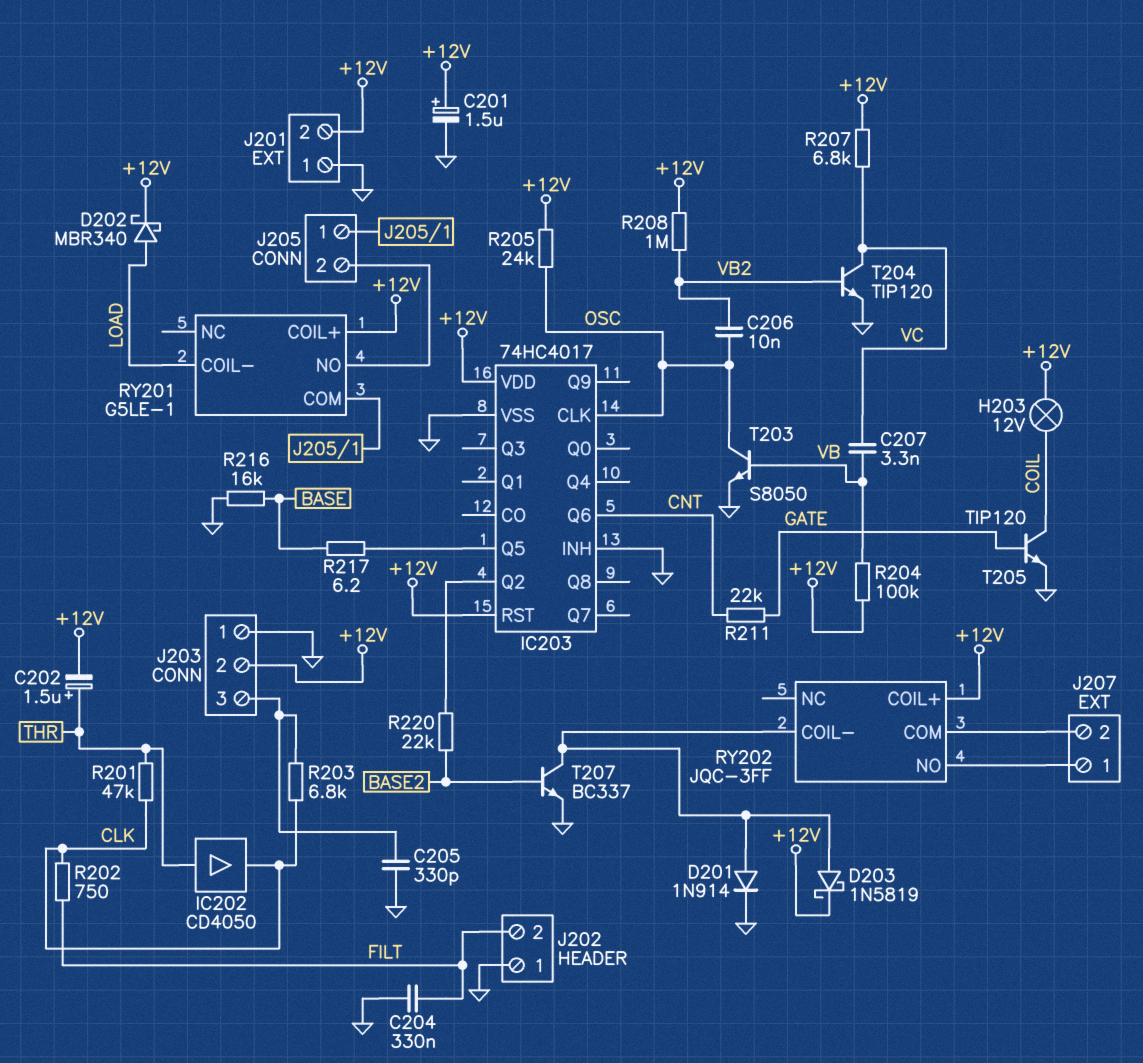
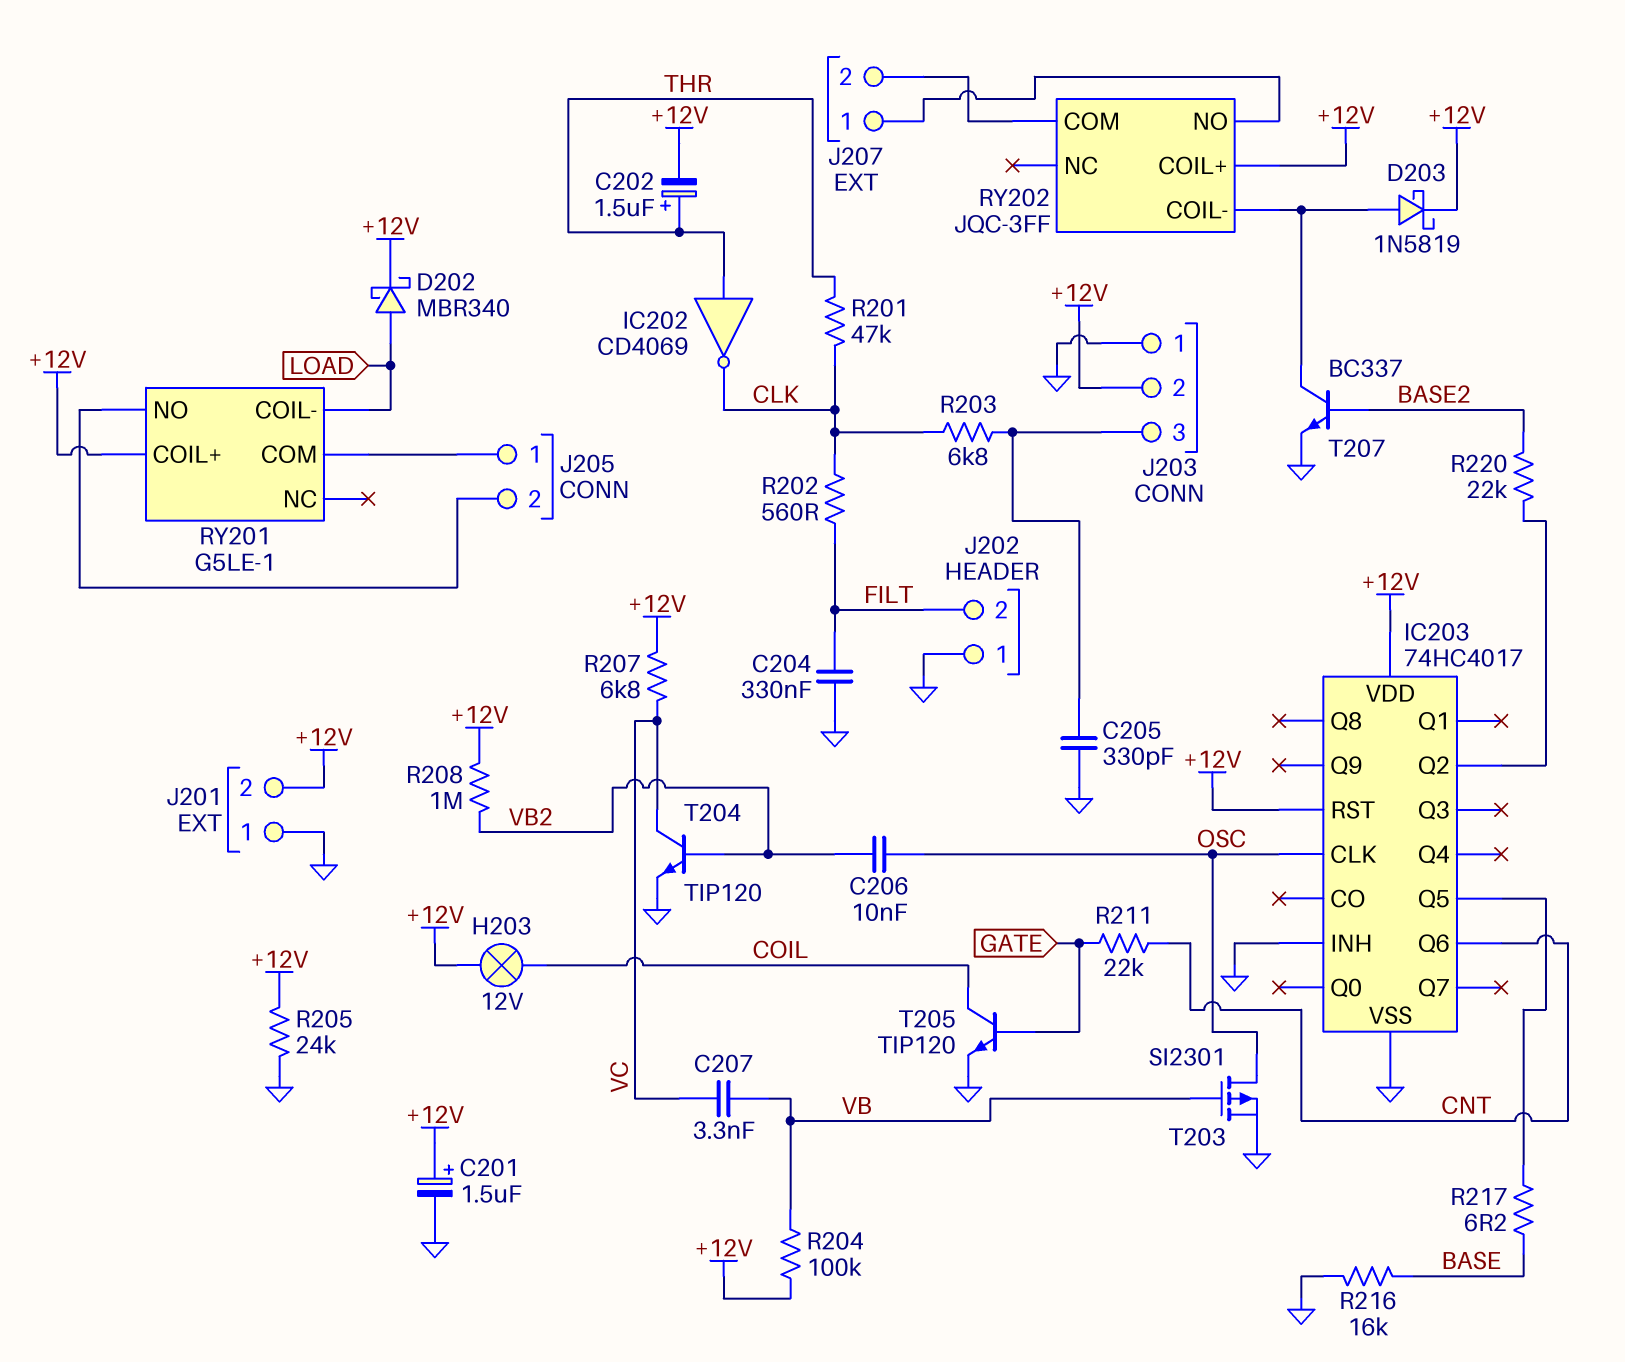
D201: diode 1N914 (A RY202/COIL-, K GND) -> none
IC202: buffer CD4050 (in THR, out CLK) -> NOT CD4069 (in THR, out CLK)
R202: 750 (CLK, FILT) -> 560 (CLK, FILT)
R205: 24k (+12V, OSC) -> 24k (+12V, GND)
T203: NPN S8050 (B VB, C OSC, E GND) -> PMOS SI2301 (G VB, D OSC, S GND)

